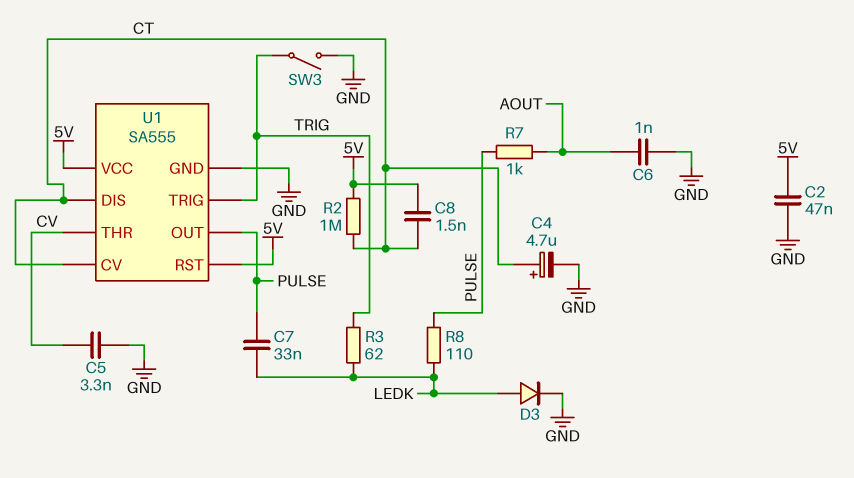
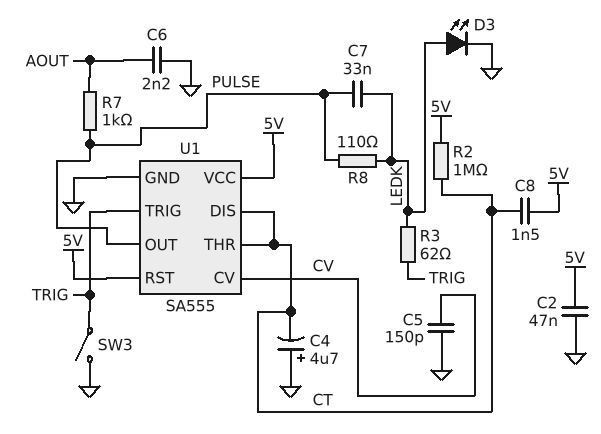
C4: 4.7uF (plus CT, minus GND) -> 4.7uF (plus GND, minus CT)
C5: 3.3nF (CV, GND) -> 150pF (CV, GND)
C6: 1nF (AOUT, GND) -> 2.2nF (AOUT, GND)
D3: diode (A LEDK, K GND) -> LED (A LEDK, K GND)
U1 pin CV: CT -> CV
U1 pin THR: CV -> CT

